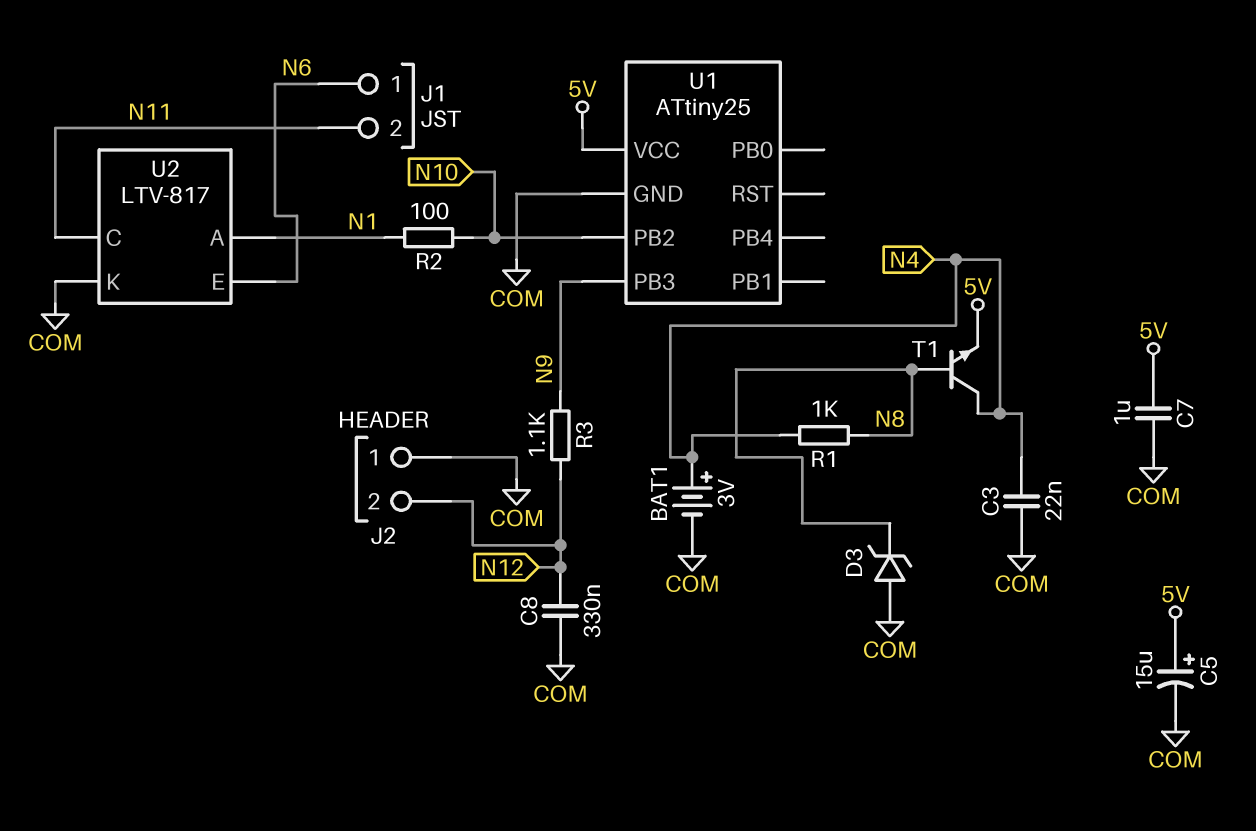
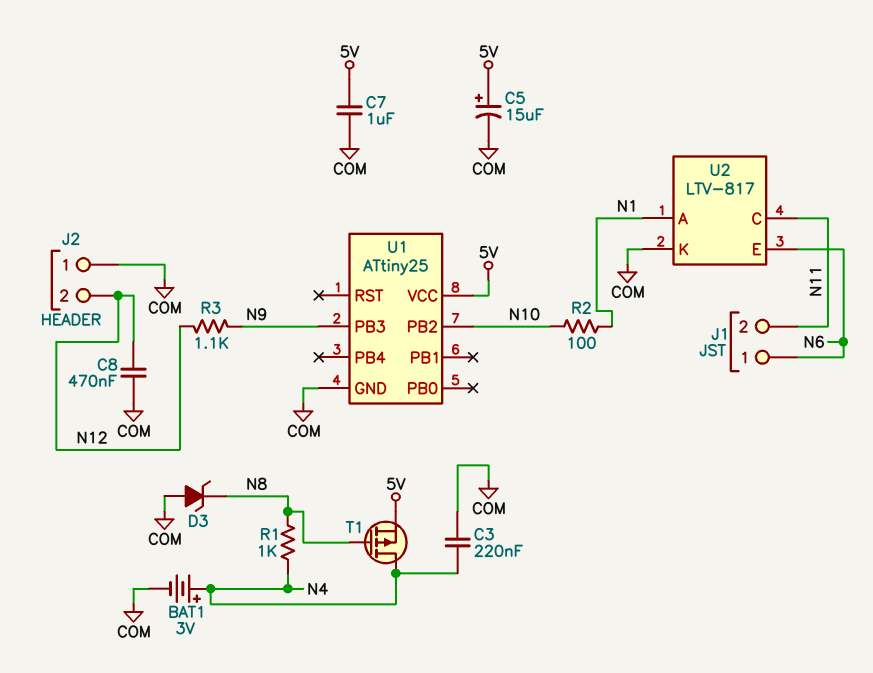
C3: 22nF (COM, N4) -> 220nF (COM, N4)
C8: 330nF (COM, N12) -> 470nF (COM, N12)
T1: NPN (B N8, C N4, E 5V) -> PMOS (G N8, D N4, S 5V)

